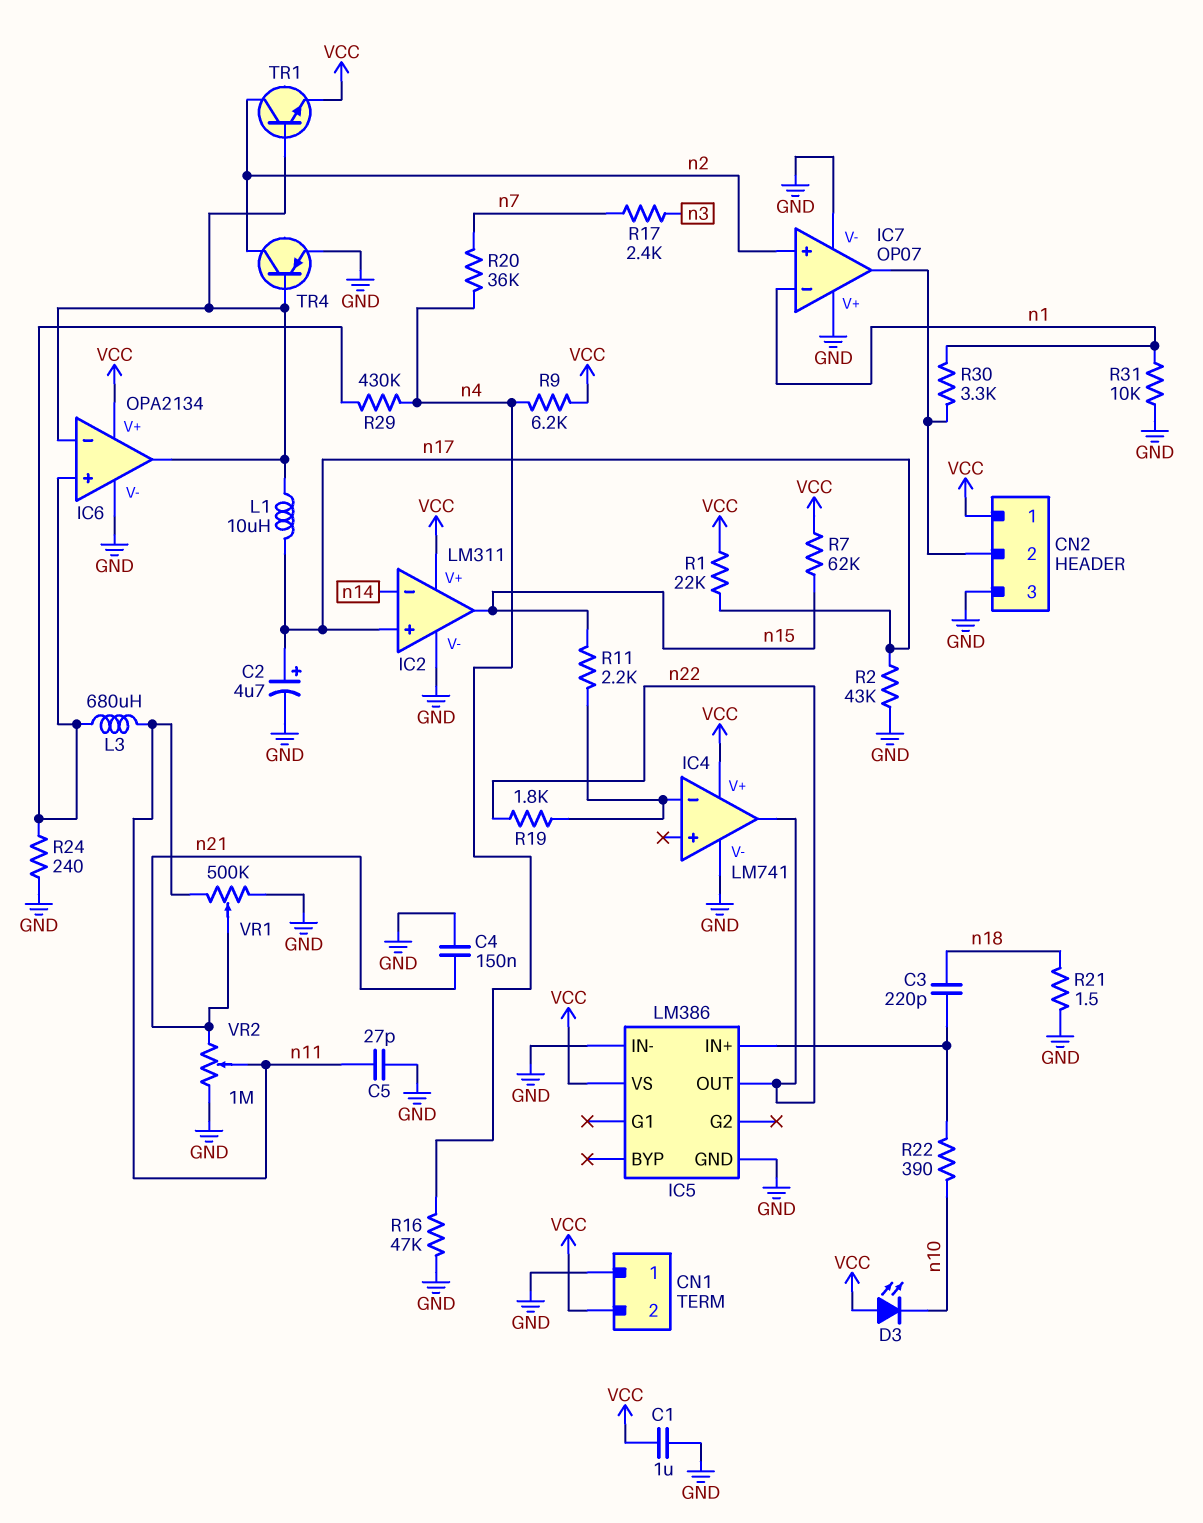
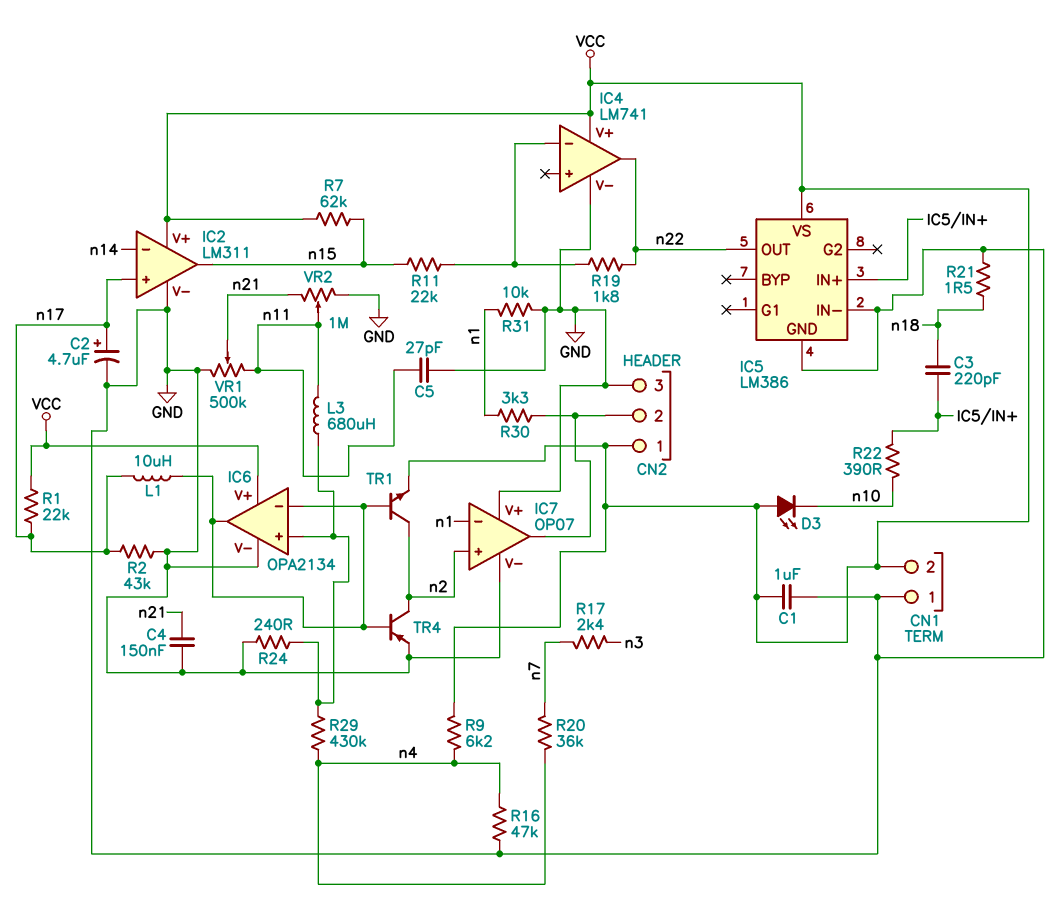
R11: 2.2k (IC4/in-, n15) -> 22k (IC4/in-, n15)

